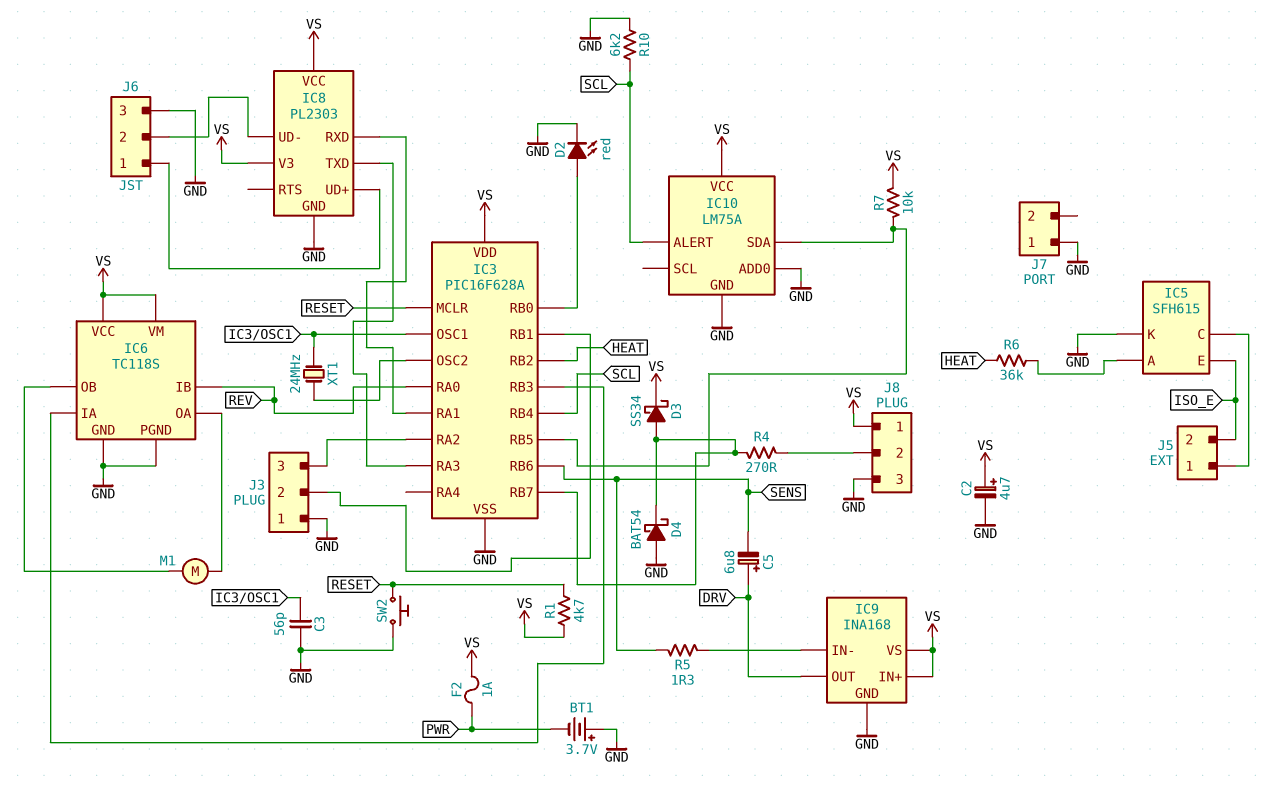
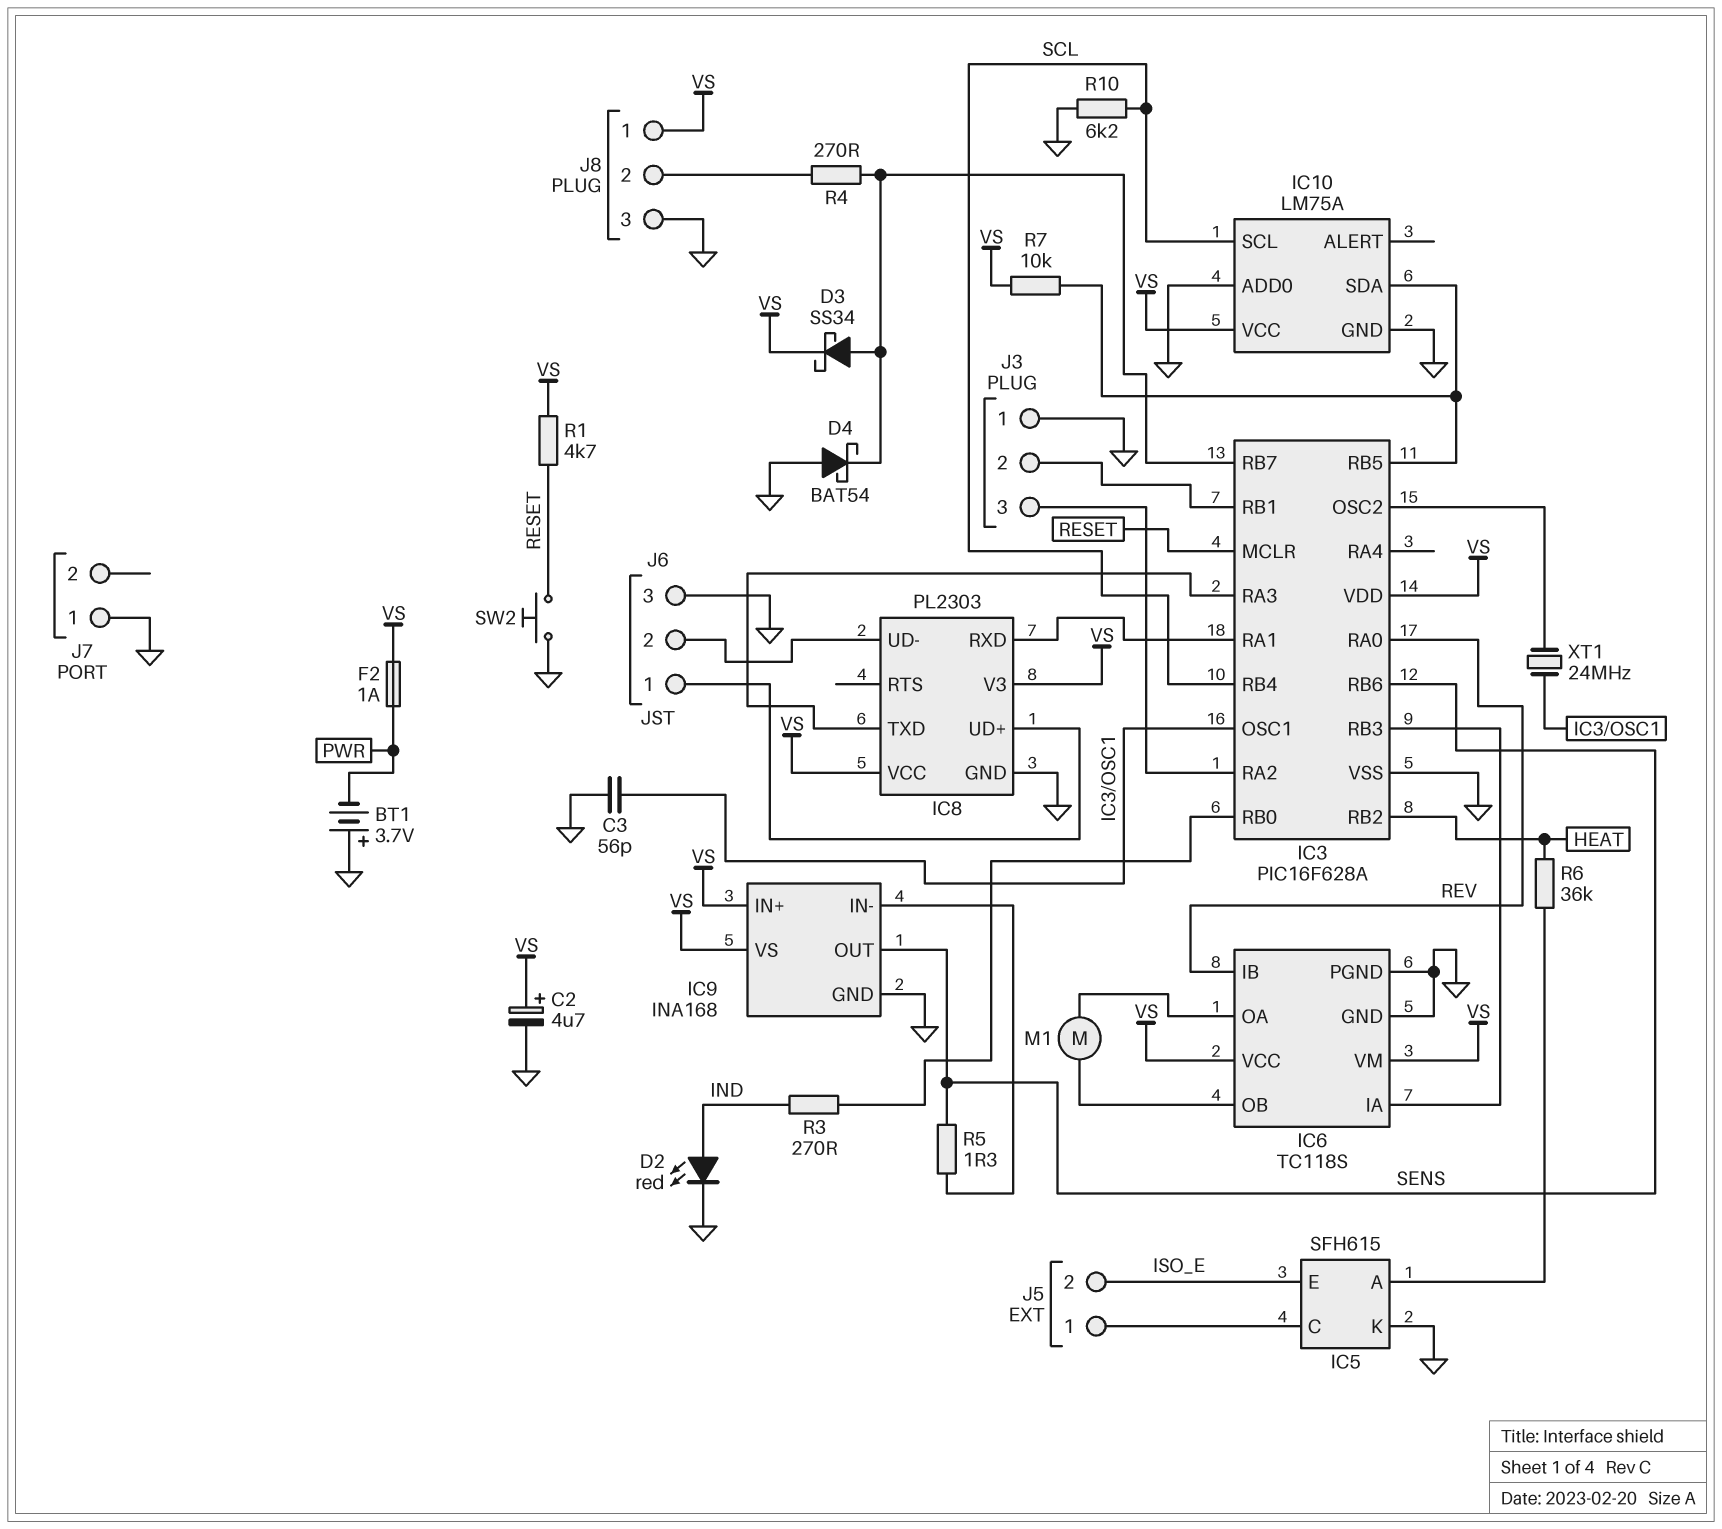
C5: 6.8uF (plus DRV, minus SENS) -> none
D2: LED red (A IC3/RB0, K GND) -> LED red (A IND, K GND)
IC9 pin OUT: DRV -> SENS
IC10 pin ALERT: SCL -> none
IC10 pin SCL: none -> SCL
R3: none -> 270 (IC3/RB0, IND)

